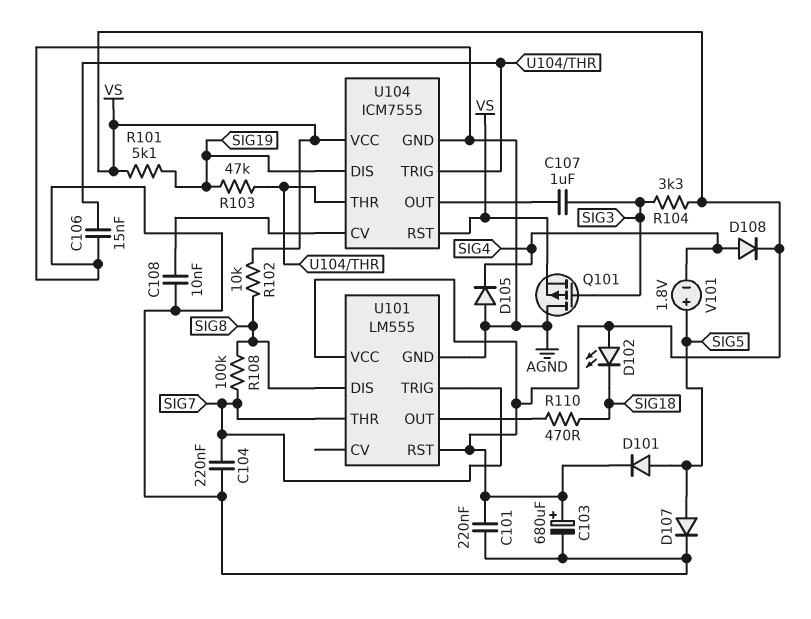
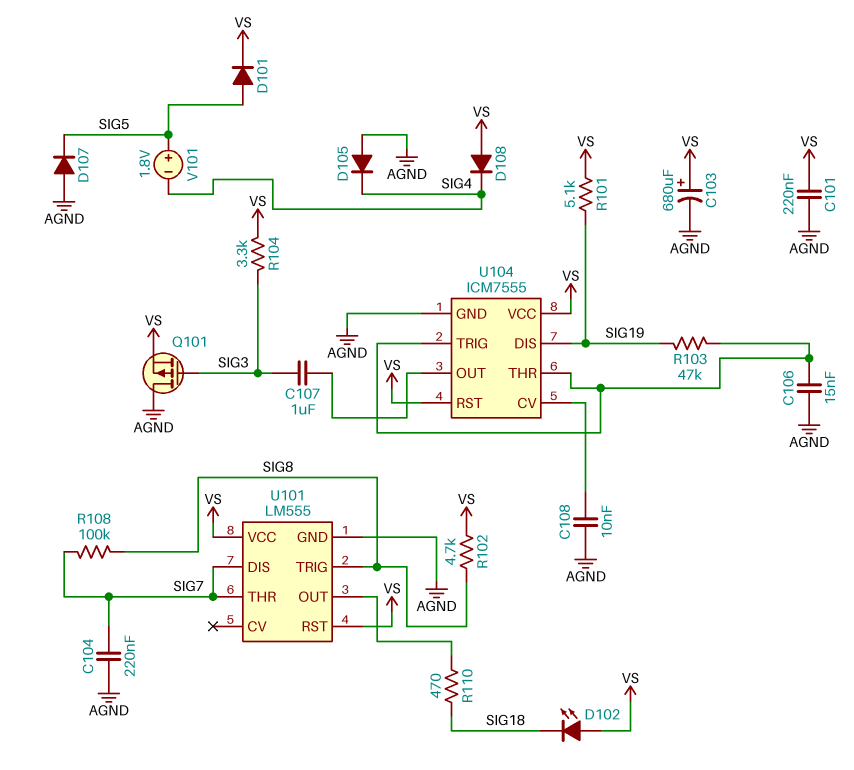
D107: diode (A SIG5, K AGND) -> diode (A AGND, K SIG5)
D108: diode (A SIG4, K VS) -> diode (A VS, K SIG4)
R102: 10k (SIG8, VS) -> 4.7k (SIG8, VS)
U101 pin DIS: SIG8 -> SIG7
U101 pin TRIG: SIG7 -> SIG8

